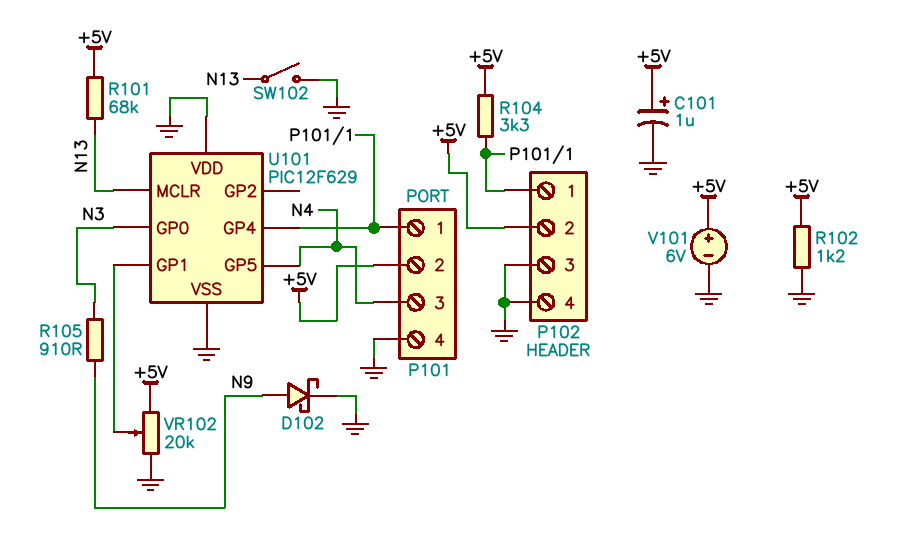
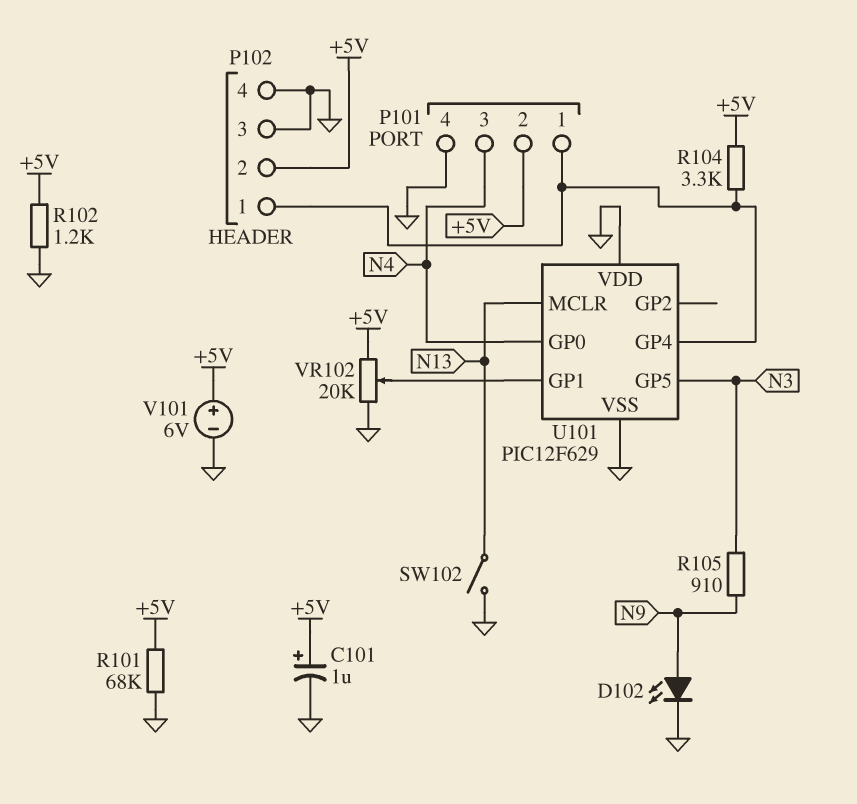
D102: schottky (A N9, K GND) -> LED (A N9, K GND)
R101: 68k (+5V, N13) -> 68k (+5V, GND)
U101 pin GP0: N3 -> N4
U101 pin GP5: N4 -> N3

